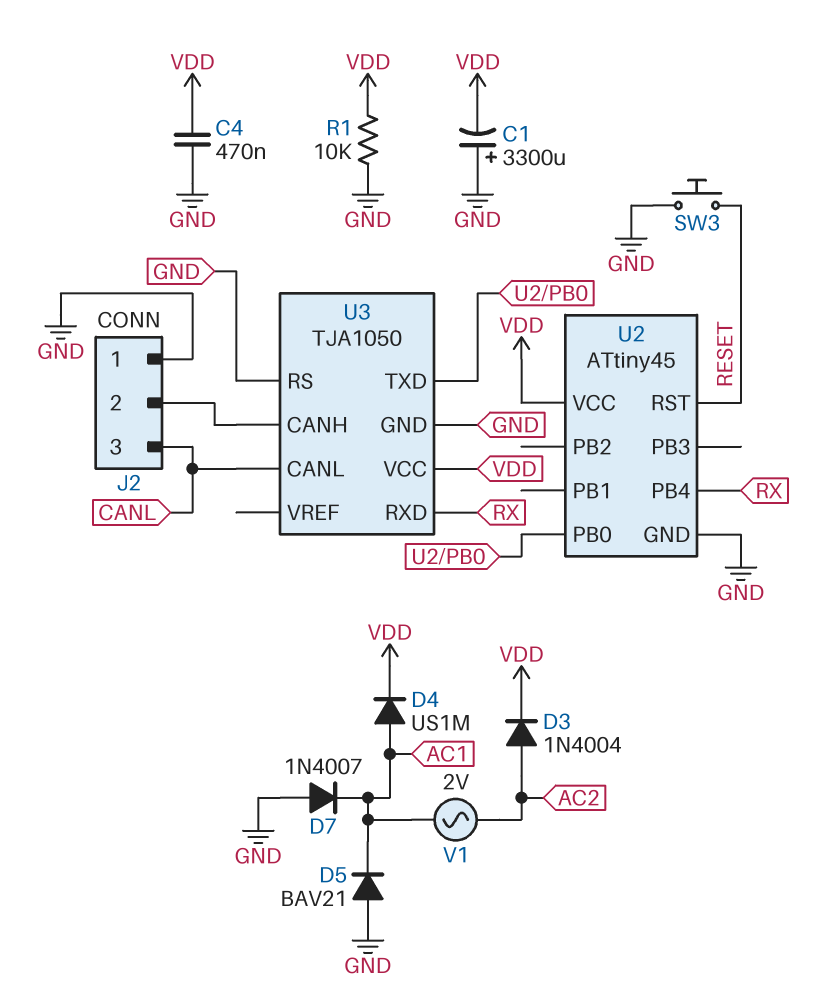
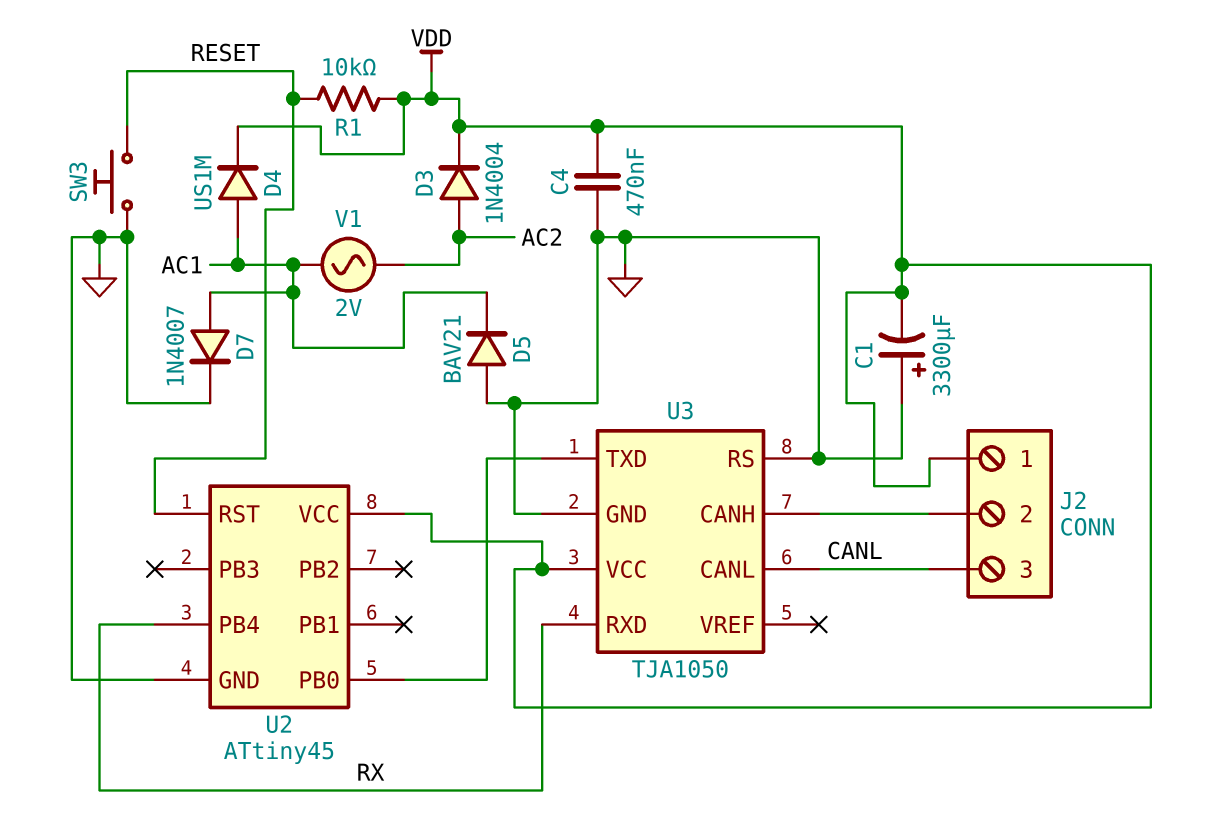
D7: diode 1N4007 (A GND, K AC1) -> diode 1N4007 (A AC1, K GND)
J2 pin 1: GND -> VDD
R1: 10k (GND, VDD) -> 10k (RESET, VDD)

